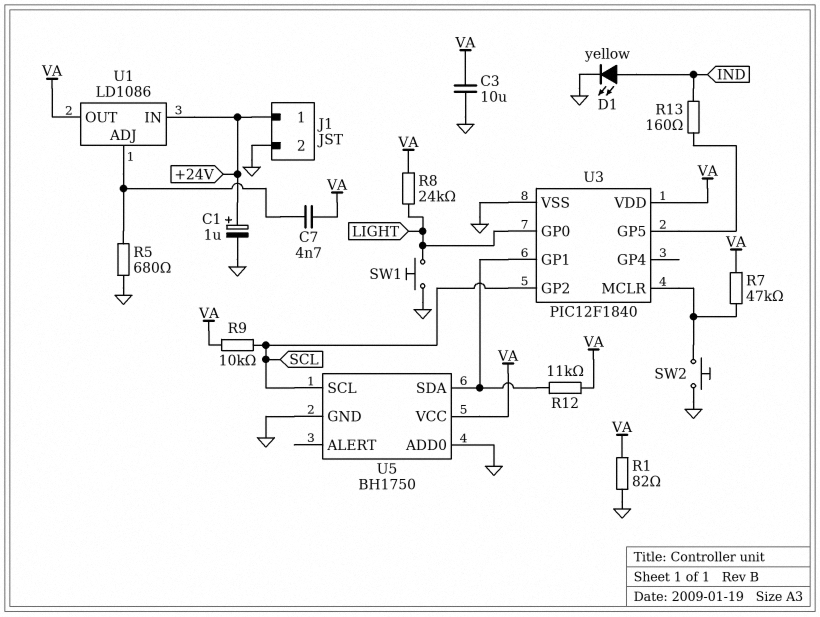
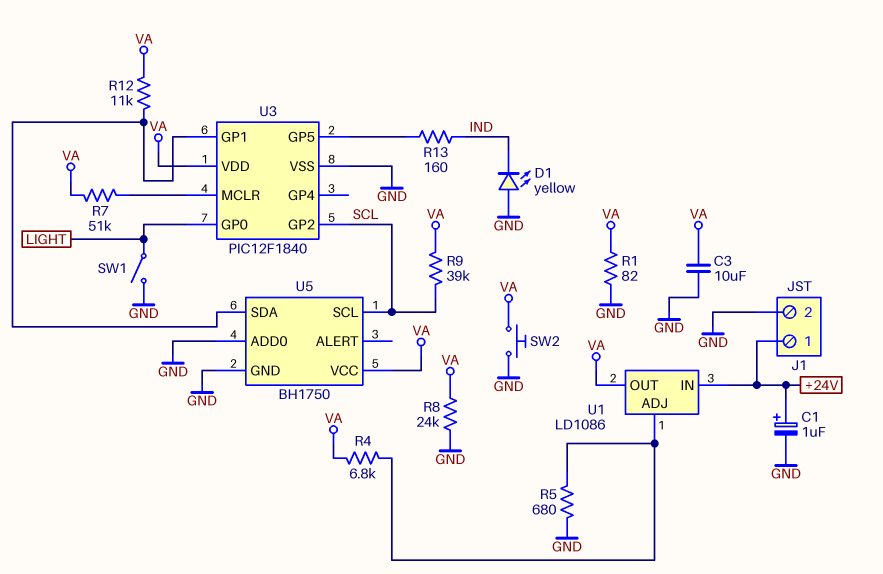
C7: 4.7nF (U1/ADJ, VA) -> none
D1: LED yellow (A IND, K GND) -> LED yellow (A GND, K IND)
R4: none -> 6.8k (U1/ADJ, VA)
R7: 47k (U3/MCLR, VA) -> 51k (U3/MCLR, VA)
R8: 24k (LIGHT, VA) -> 24k (GND, VA)
R9: 10k (SCL, VA) -> 39k (SCL, VA)
SW1: button (GND, LIGHT) -> switch (GND, LIGHT)
SW2: button (GND, U3/MCLR) -> button (GND, VA)

